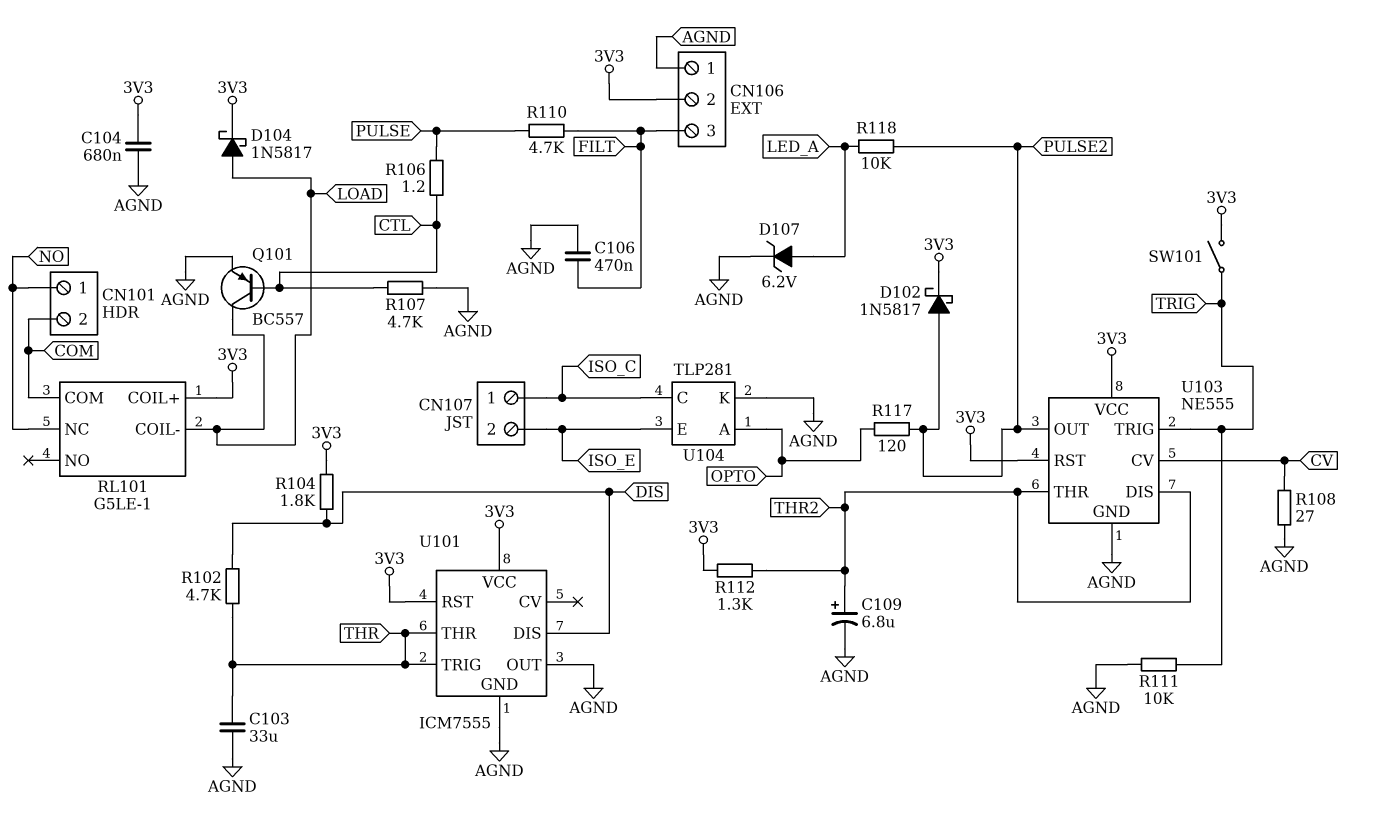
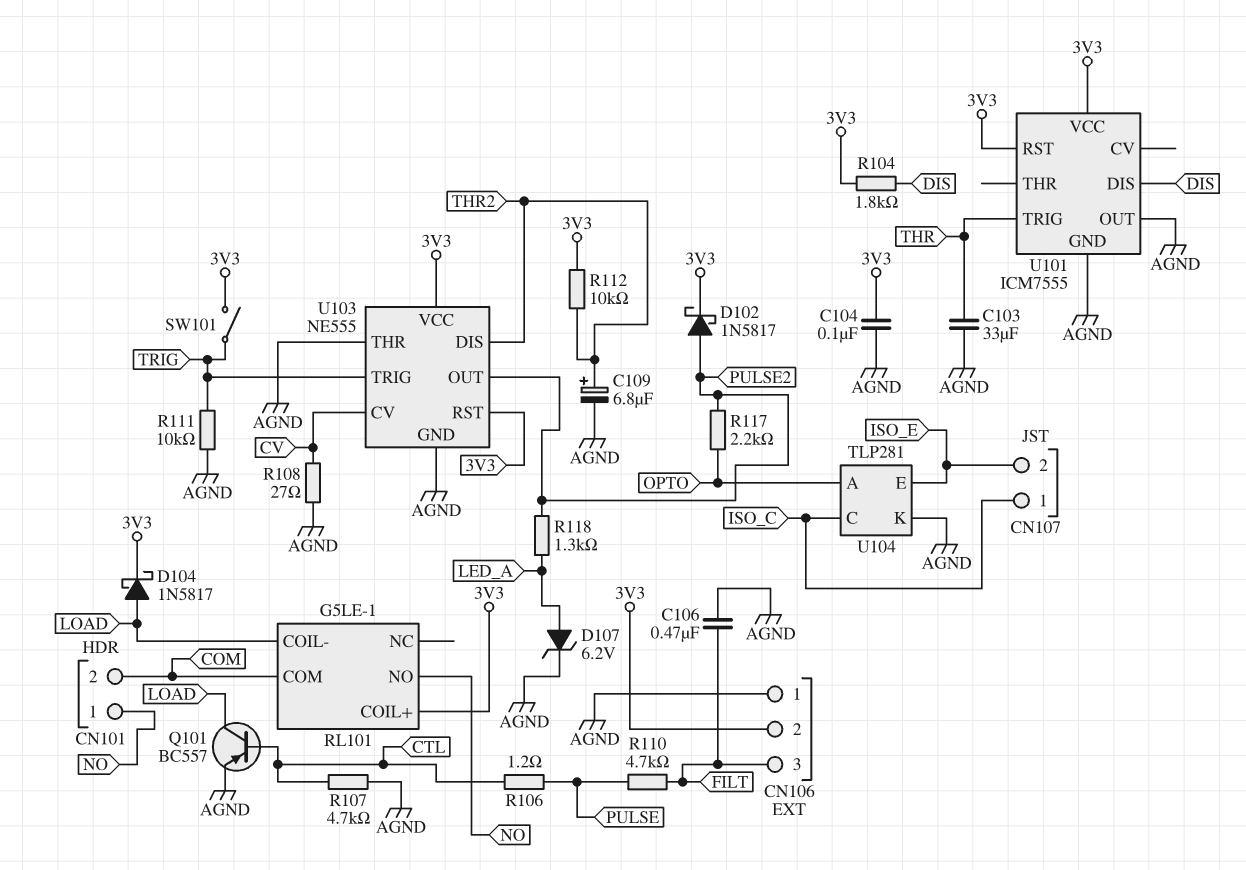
C104: 680nF (3V3, AGND) -> 100nF (3V3, AGND)
R102: 4.7k (DIS, THR) -> none
R112: 1.3k (3V3, THR2) -> 10k (3V3, THR2)
R117: 120 (OPTO, PULSE2) -> 2.2k (OPTO, PULSE2)
R118: 10k (LED_A, PULSE2) -> 1.3k (LED_A, PULSE2)
RL101 pin NC: NO -> none
RL101 pin NO: none -> NO
U101 pin THR: THR -> none
U103 pin THR: THR2 -> AGND

